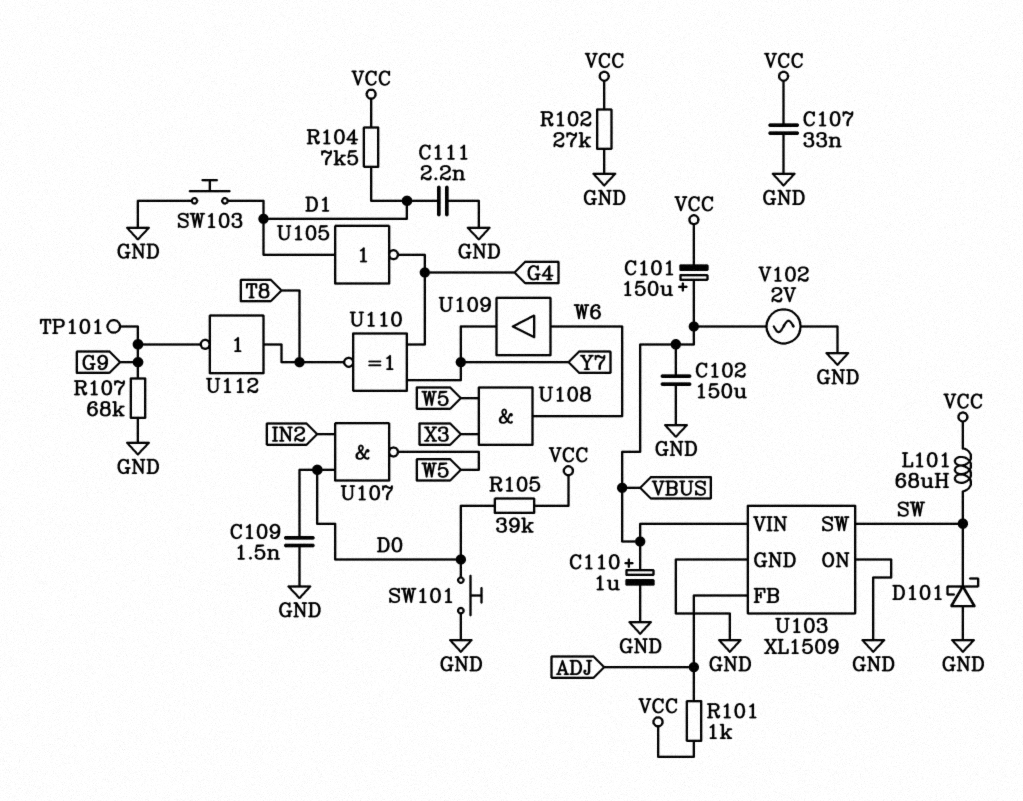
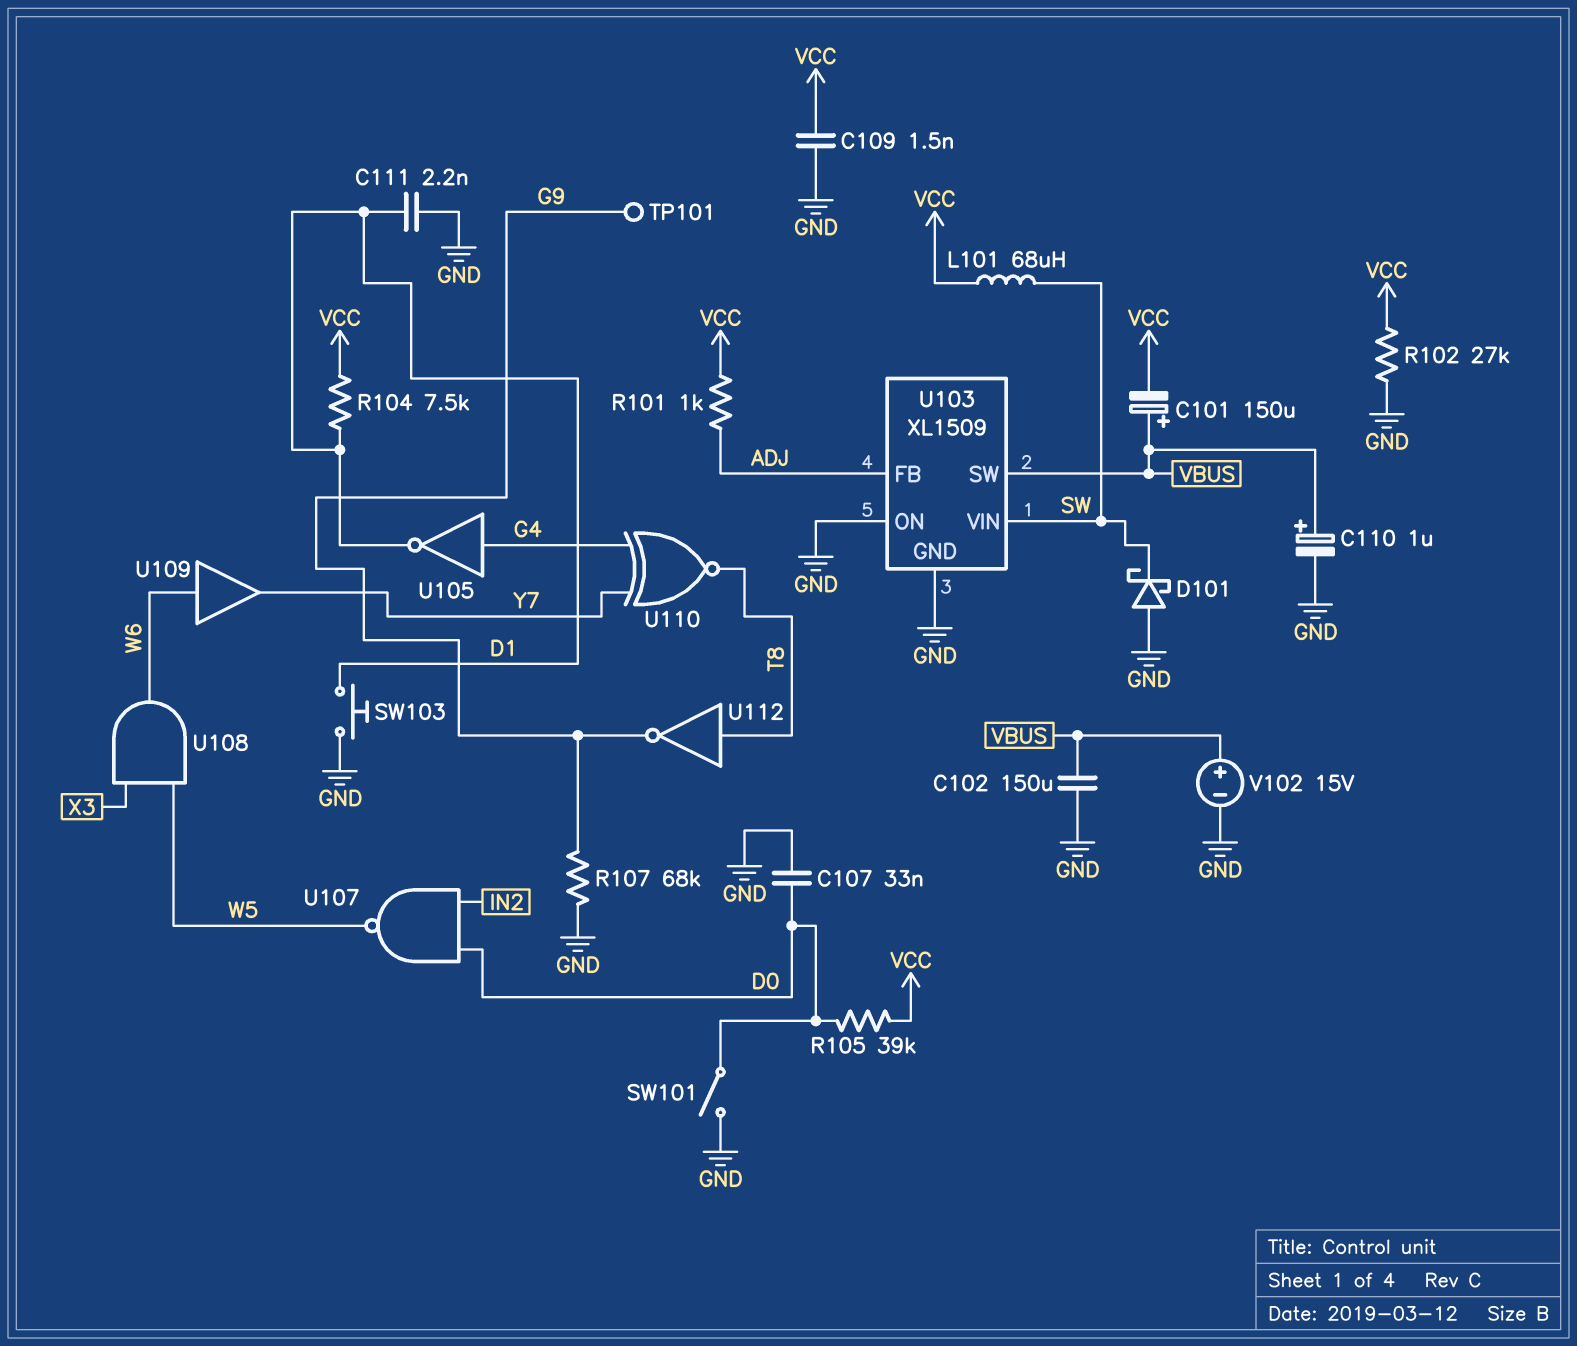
C107: 33nF (GND, VCC) -> 33nF (D0, GND)
C109: 1.5nF (D0, GND) -> 1.5nF (GND, VCC)
SW101: button (D0, GND) -> switch (D0, GND)
U103 pin SW: SW -> VBUS
U103 pin VIN: VBUS -> SW
U105: NOT (in D1, out G4) -> NOT (in G4, out D1)
V102: AC 2V (GND, VBUS) -> 15V (plus VBUS, minus GND)

